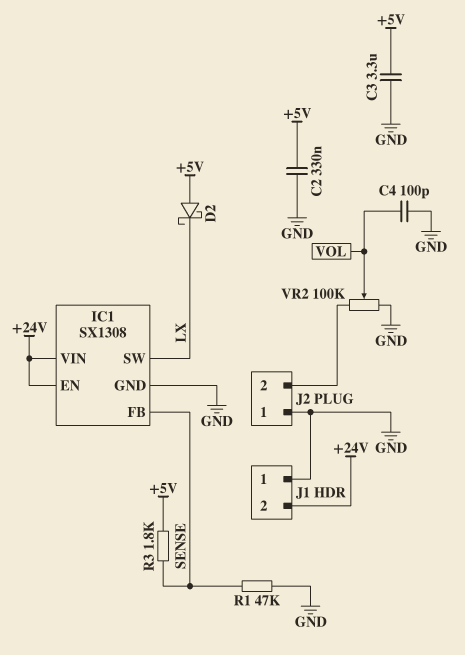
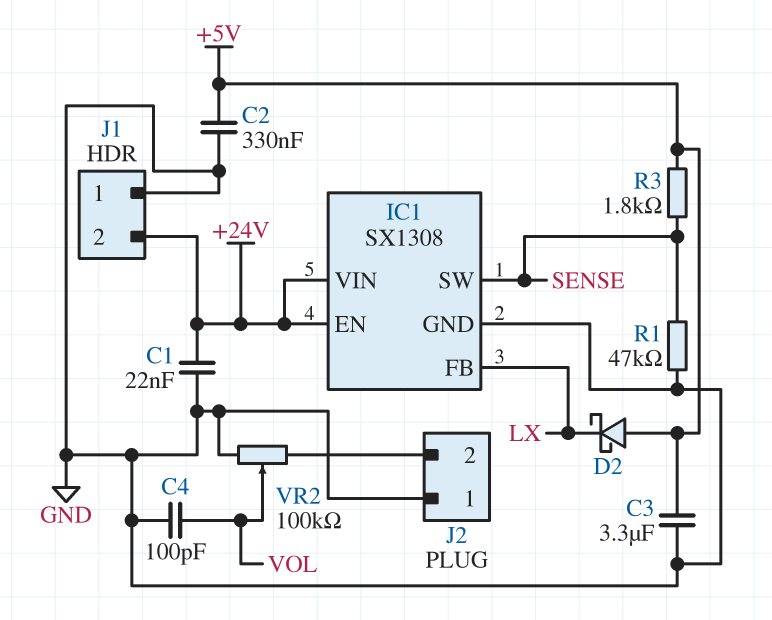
C1: none -> 22nF (+24V, GND)
IC1 pin FB: SENSE -> LX
IC1 pin SW: LX -> SENSE

